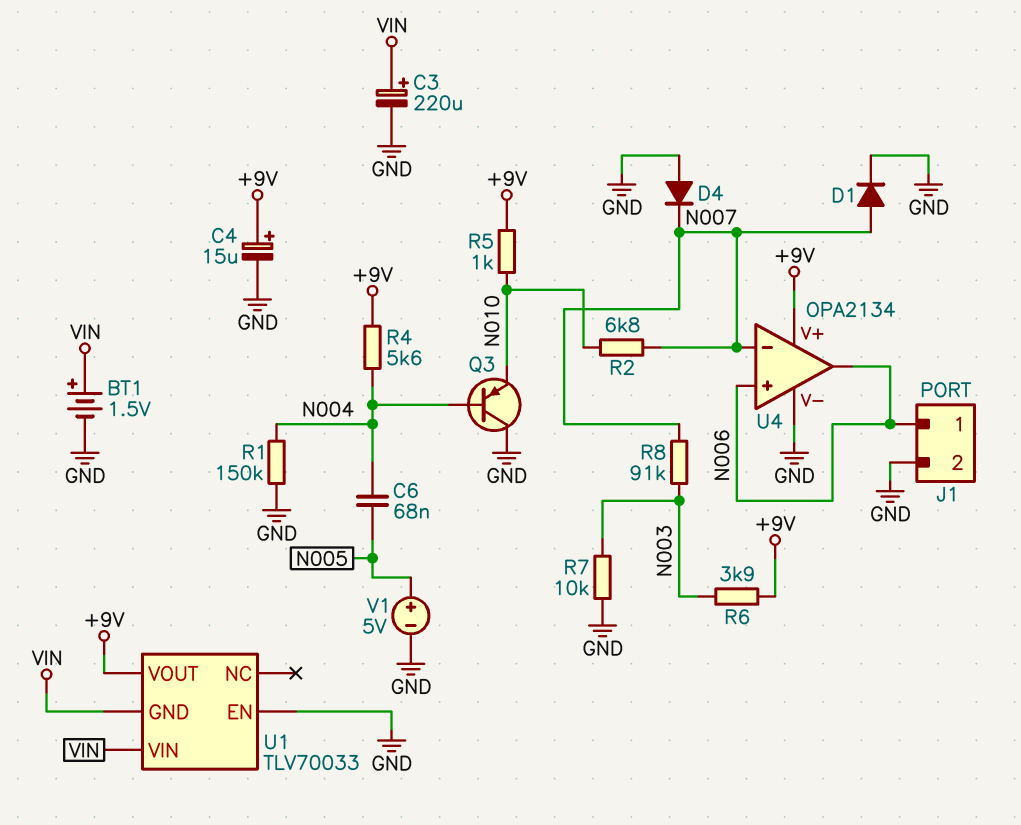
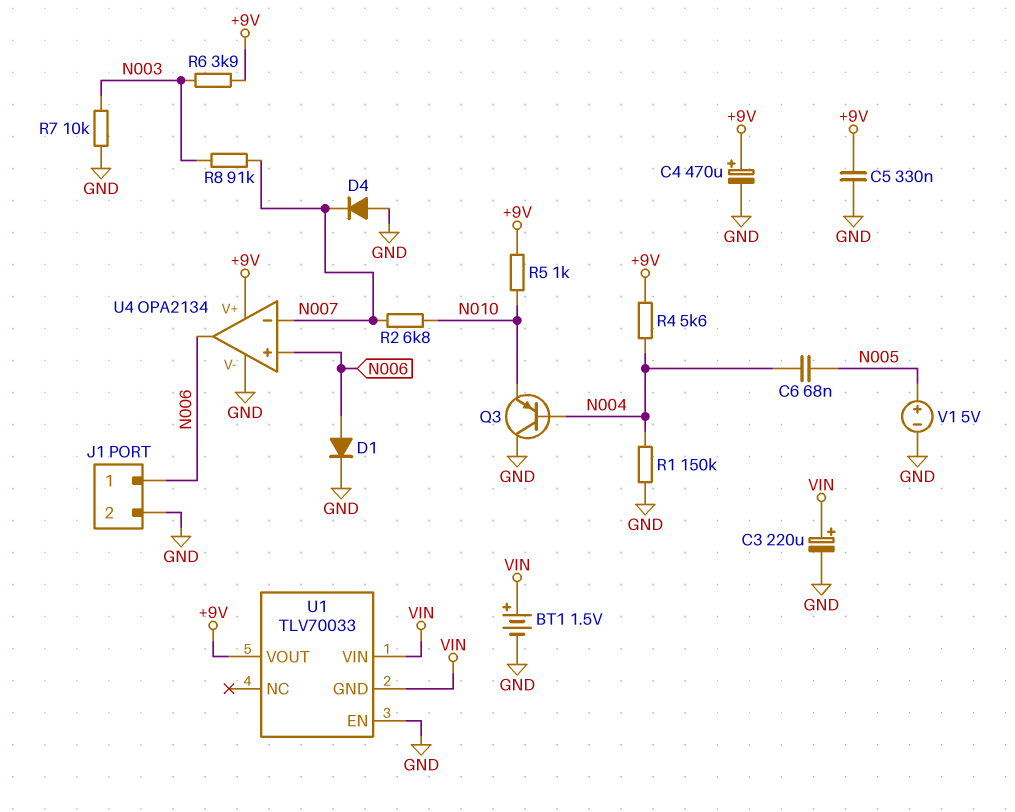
C4: 15uF (plus +9V, minus GND) -> 470uF (plus +9V, minus GND)
C5: none -> 330nF (+9V, GND)
D1: diode (A N007, K GND) -> diode (A N006, K GND)

